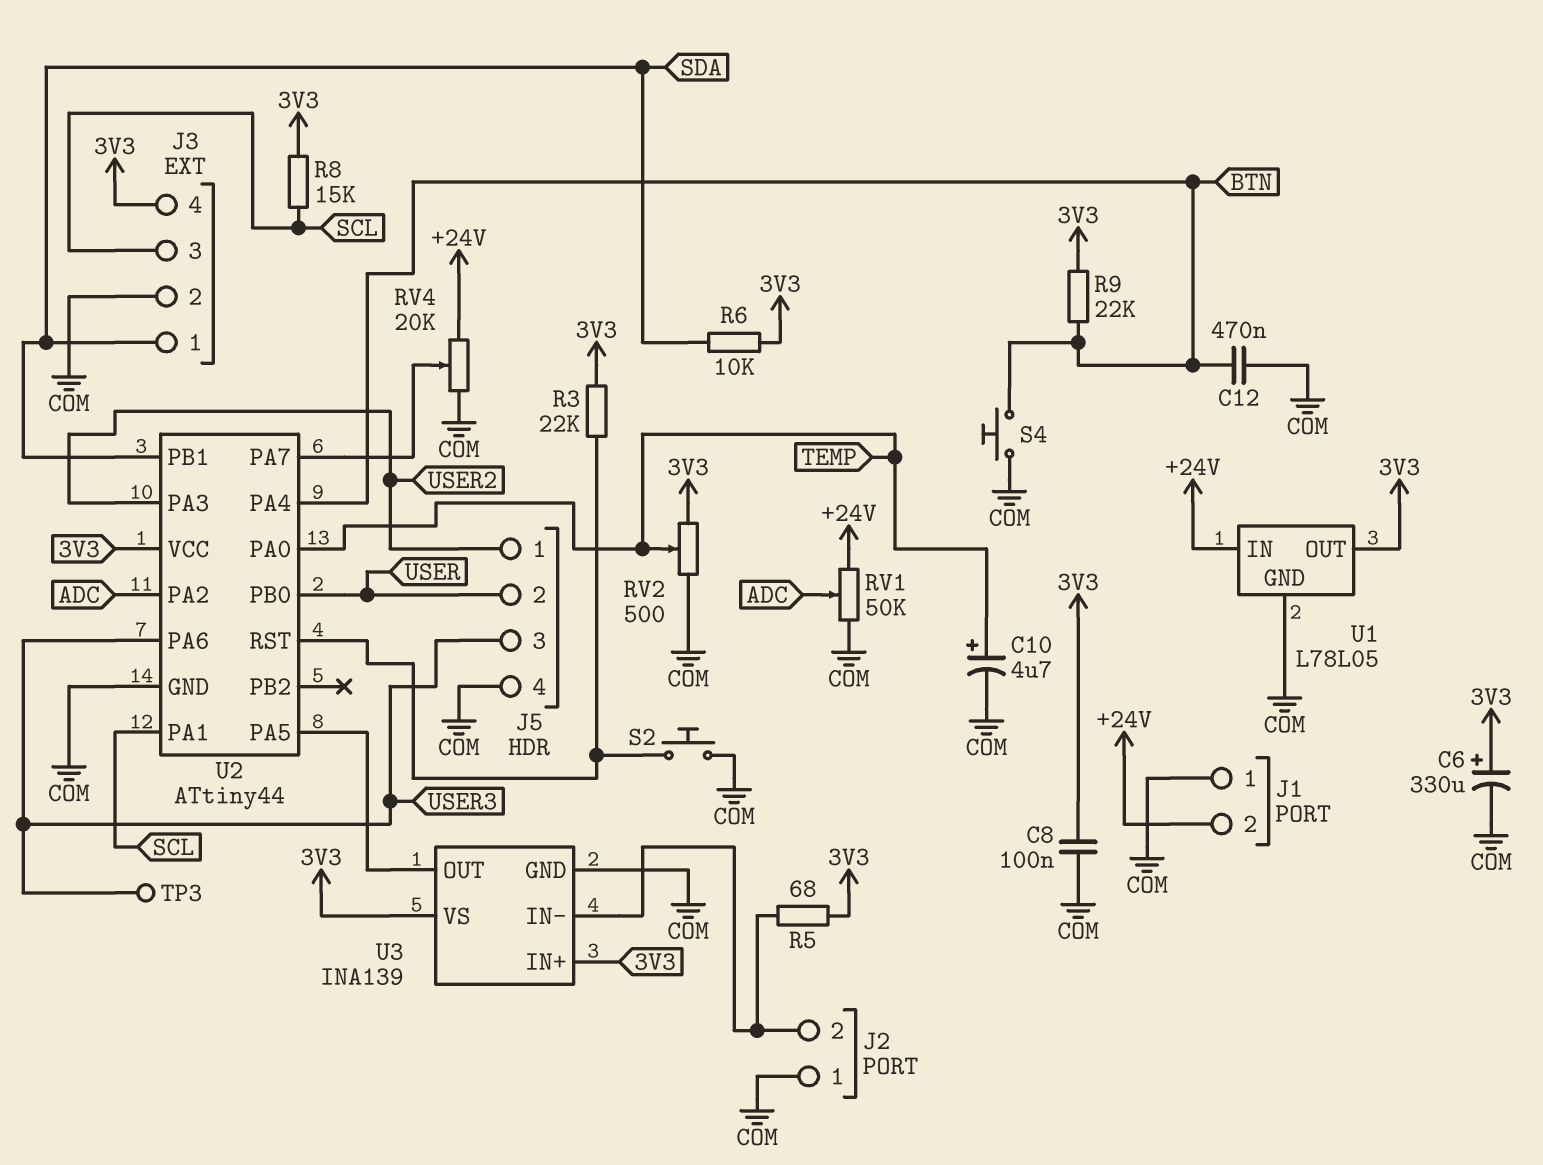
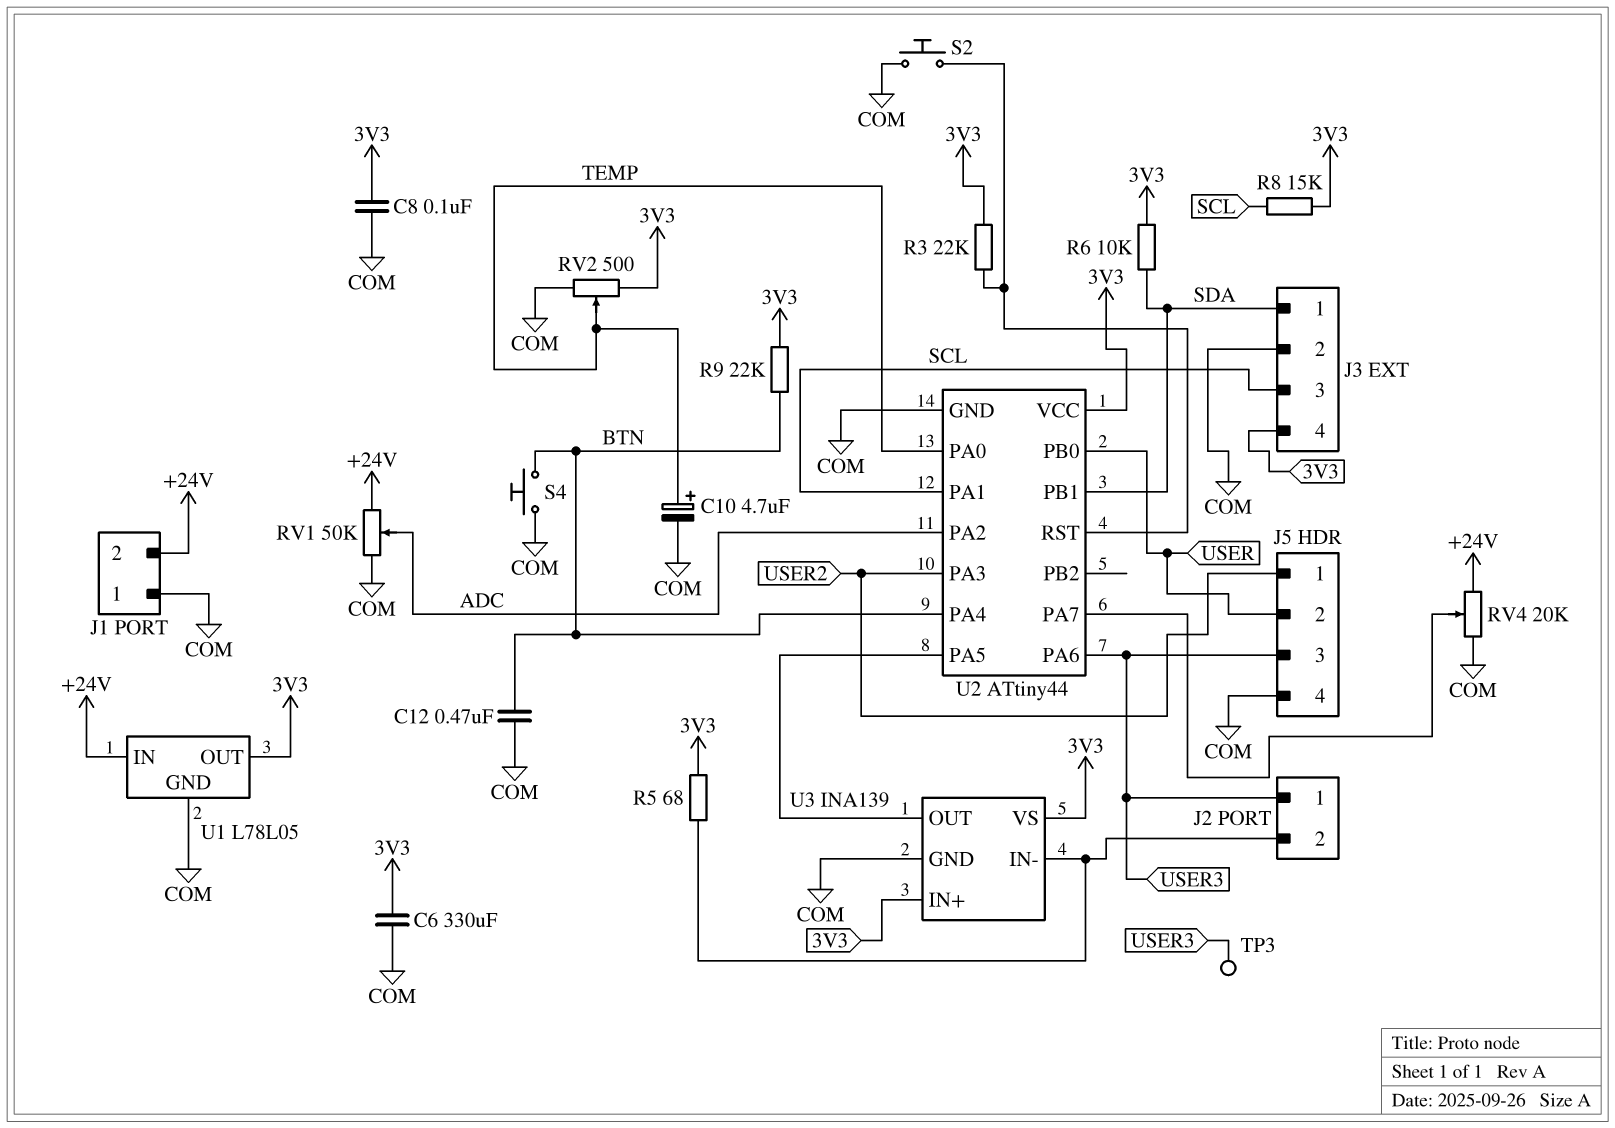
C6: 330uF (plus 3V3, minus COM) -> 330uF (3V3, COM)
J2 pin 1: COM -> USER3

